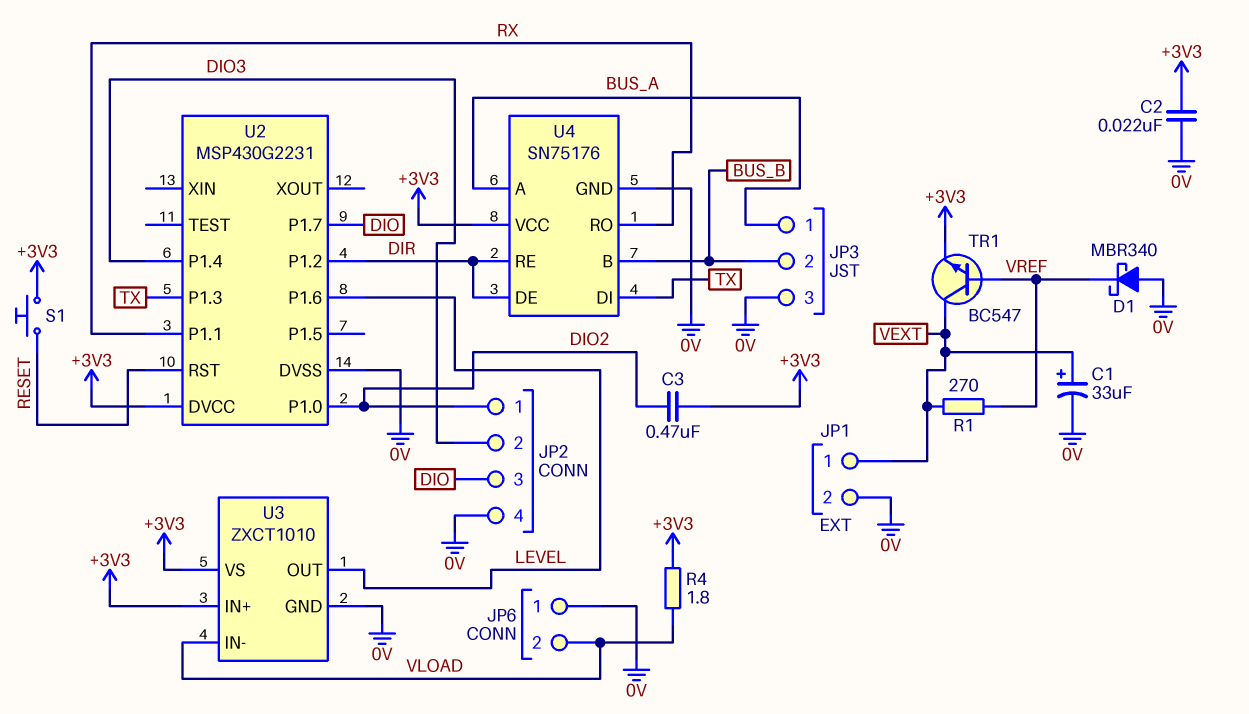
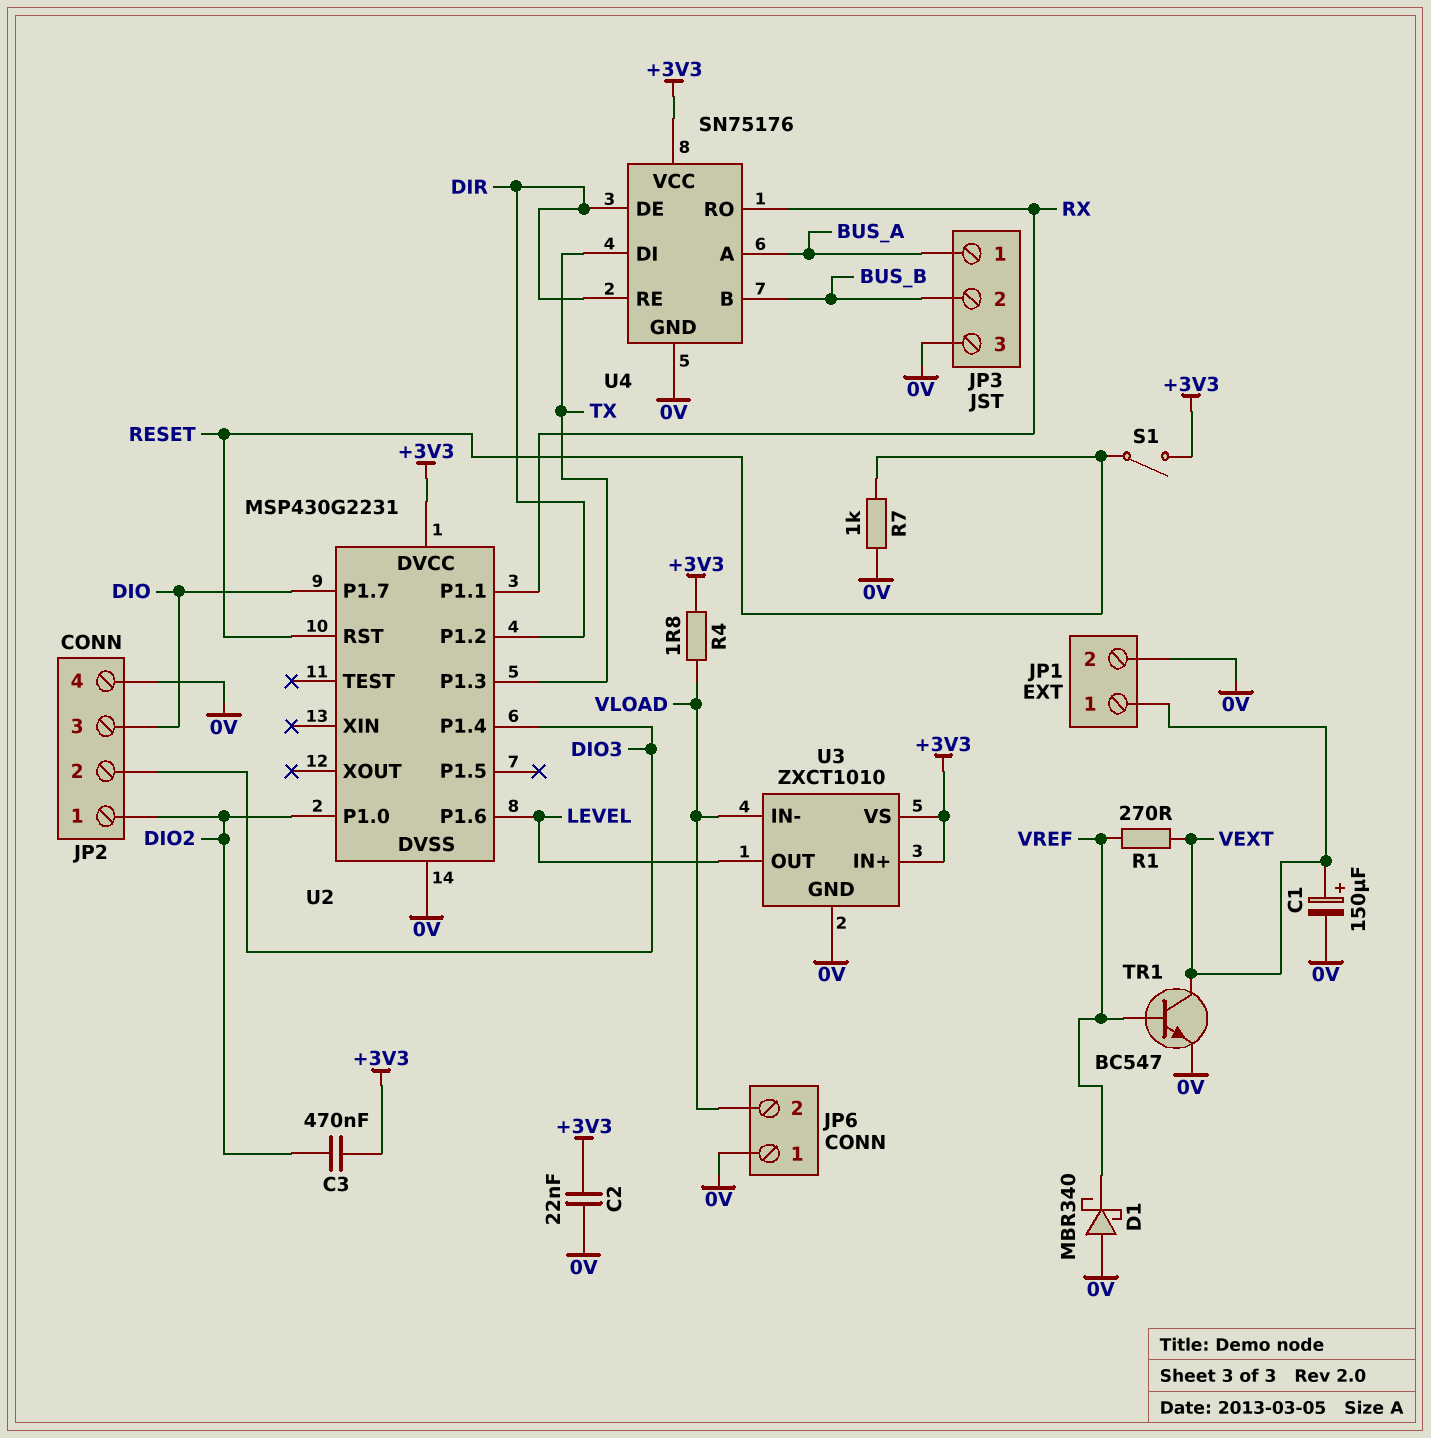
C1: 33uF (plus VEXT, minus 0V) -> 150uF (plus VEXT, minus 0V)
R7: none -> 1k (0V, RESET)
S1: button (+3V3, RESET) -> switch (+3V3, RESET)
TR1: NPN BC547 (B VREF, C VEXT, E +3V3) -> NPN BC547 (B VREF, C VEXT, E 0V)

